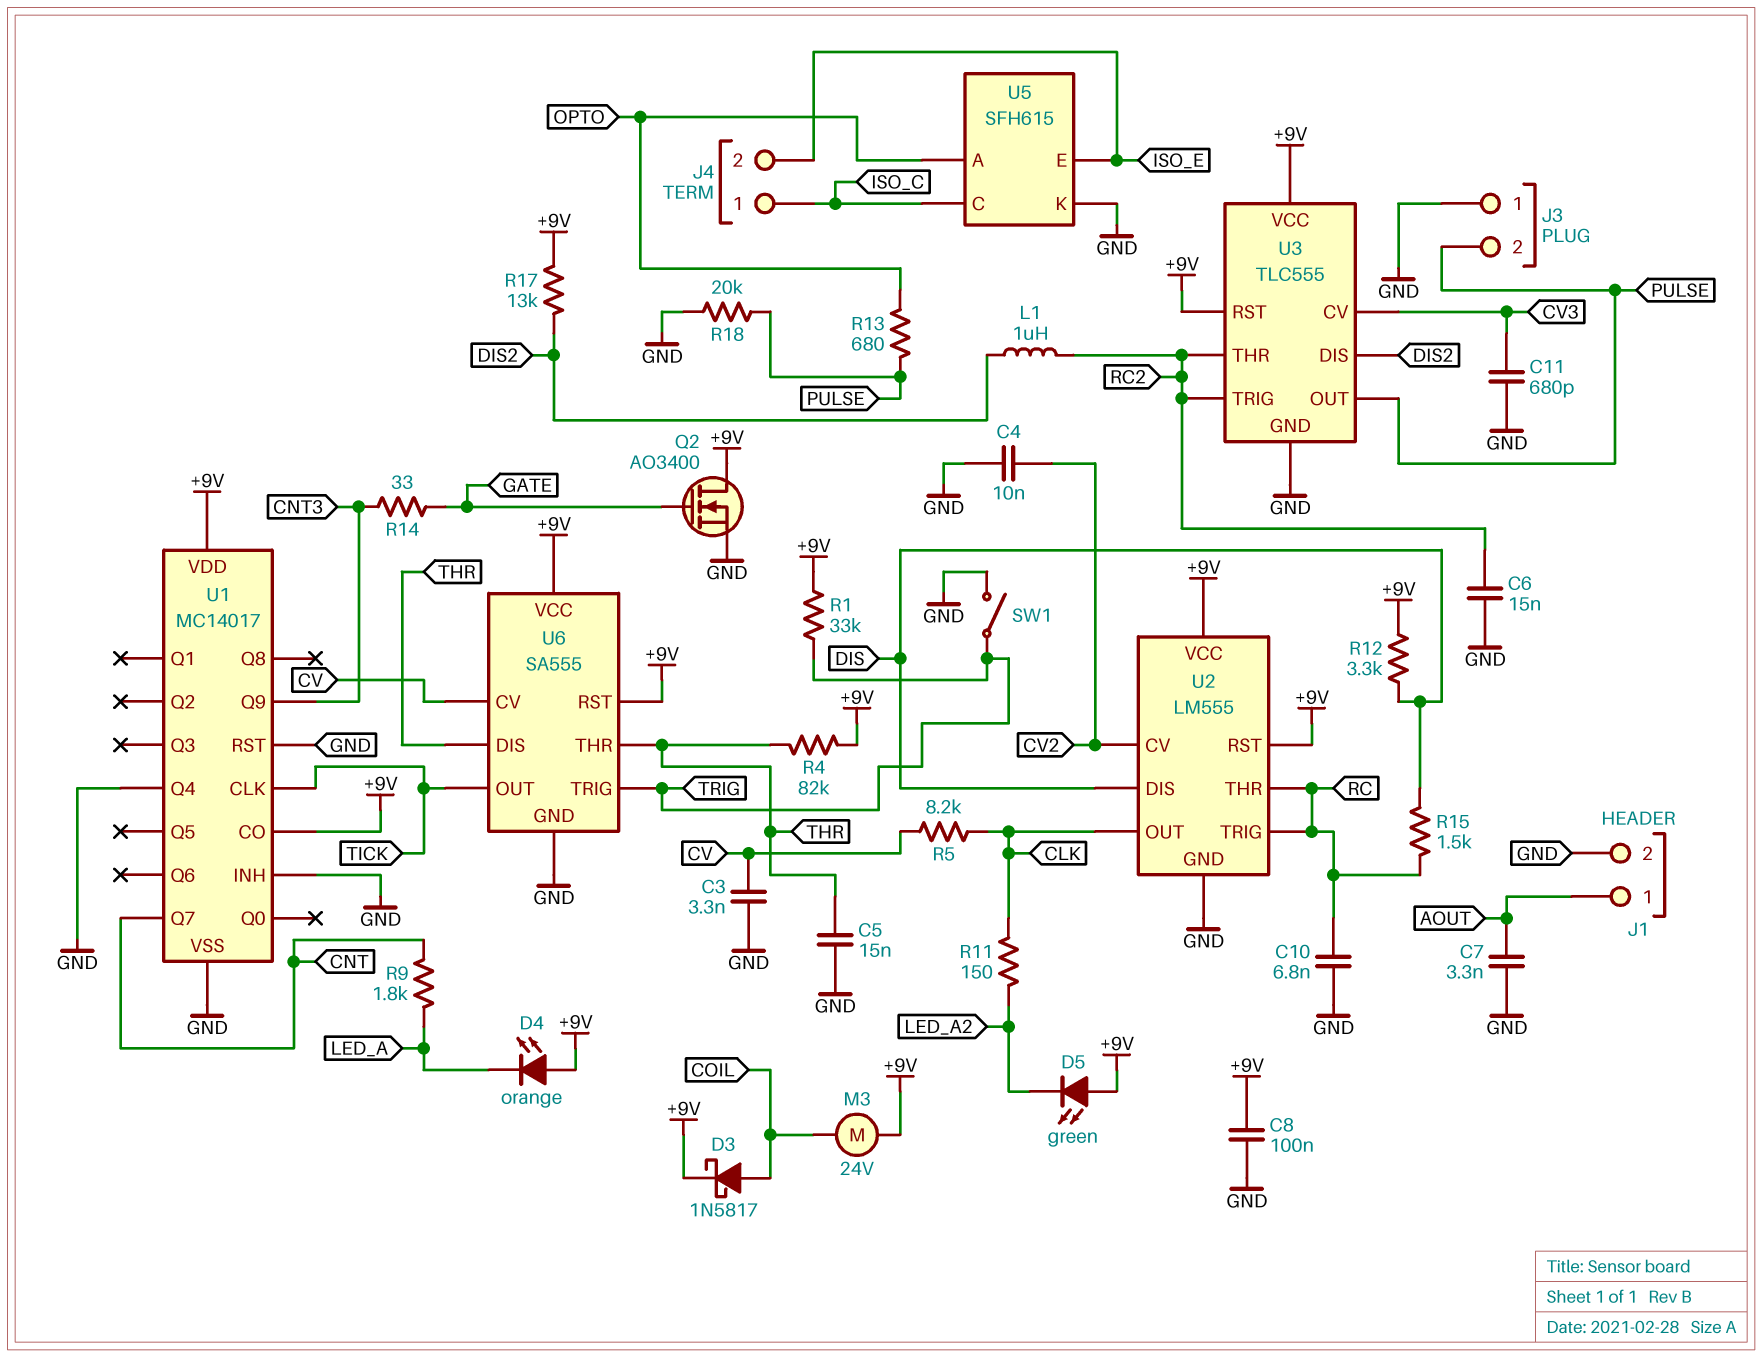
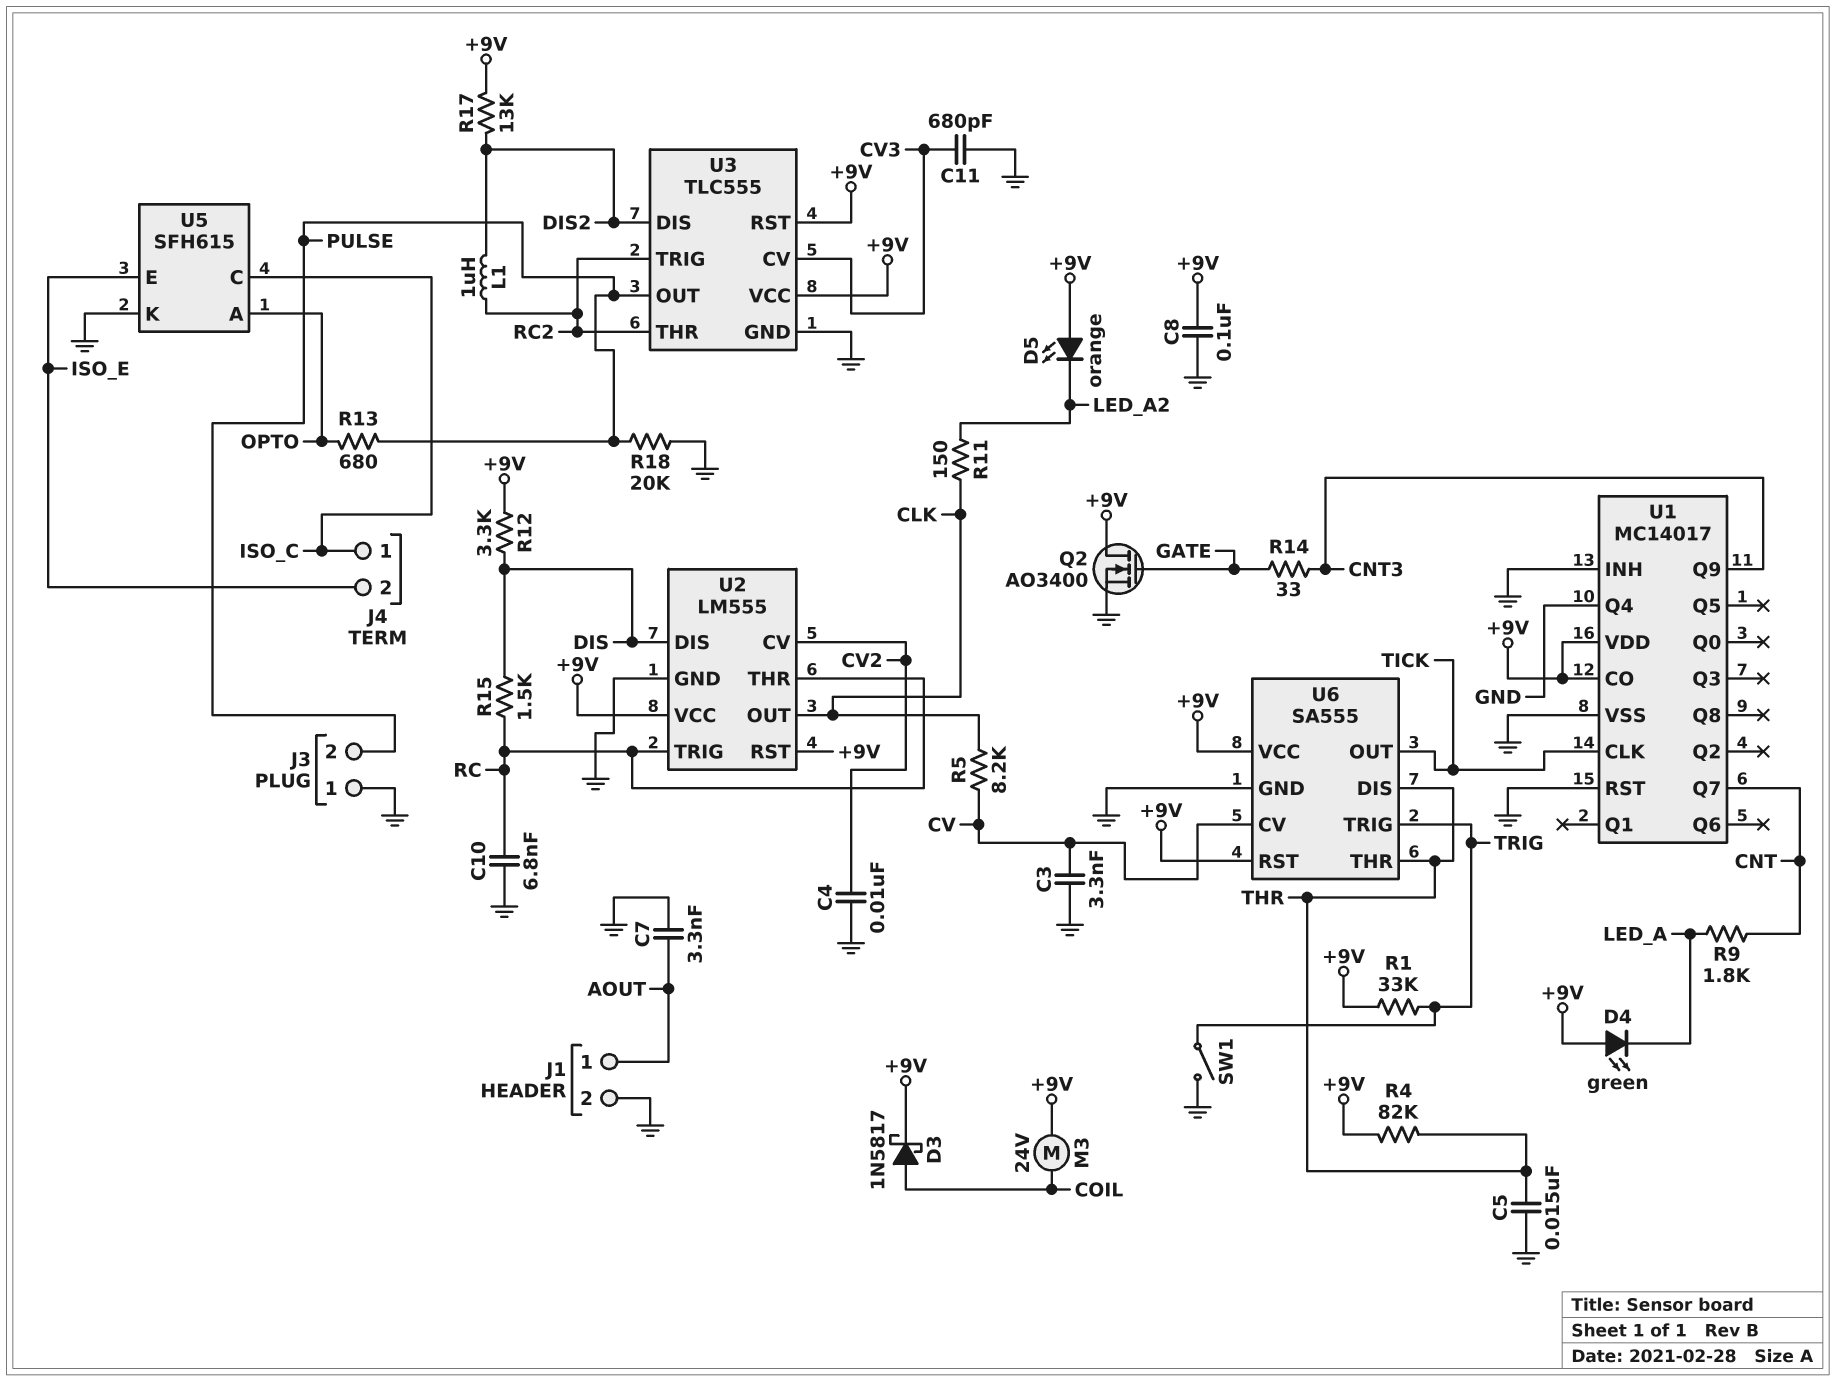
C6: 15nF (GND, RC2) -> none
D4: LED orange (A +9V, K LED_A) -> LED green (A +9V, K LED_A)
D5: LED green (A +9V, K LED_A2) -> LED orange (A +9V, K LED_A2)

